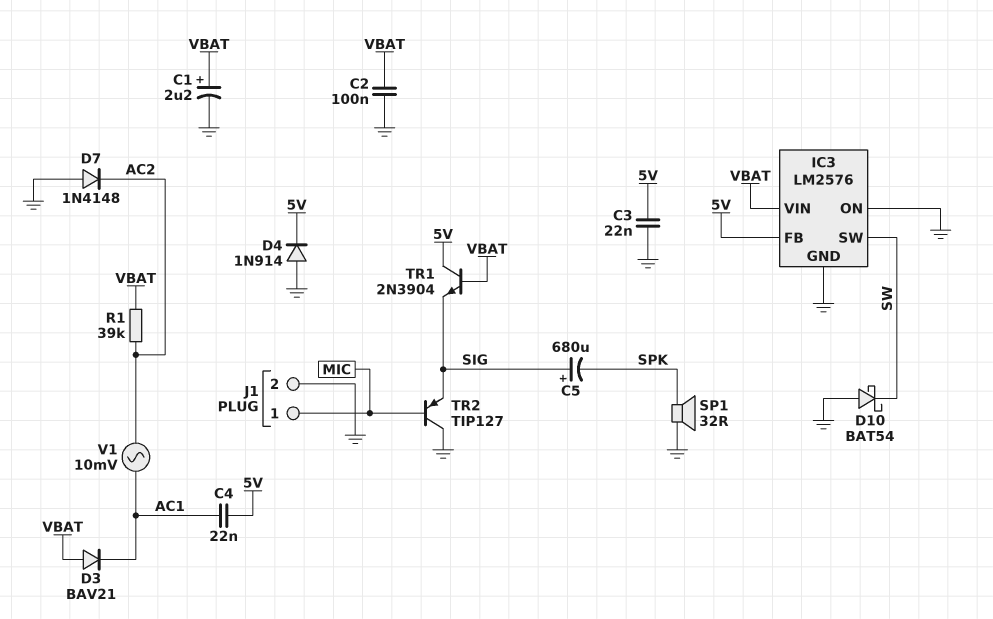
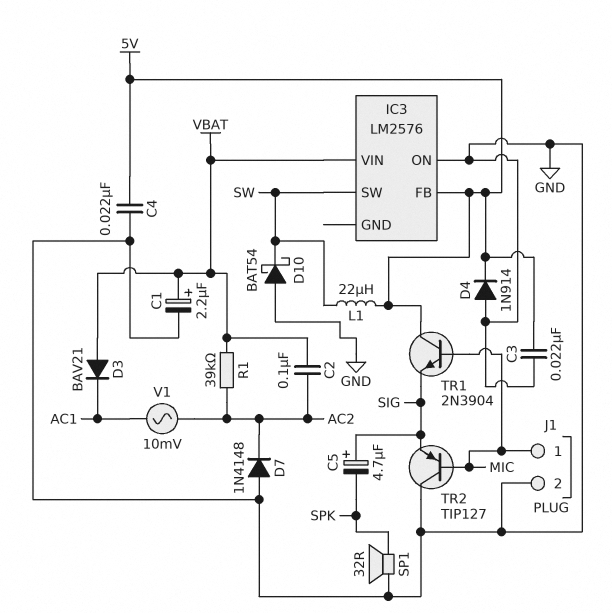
C2: 100nF (GND, VBAT) -> 100nF (AC2, VBAT)
C4: 22nF (5V, AC1) -> 22nF (5V, GND)
C5: 680uF (plus SIG, minus SPK) -> 4.7uF (plus SIG, minus SPK)
IC3 pin GND: GND -> none
L1: none -> 22uH (5V, SW)
TR1: NPN 2N3904 (B VBAT, C 5V, E SIG) -> NPN 2N3904 (B MIC, C 5V, E SIG)

